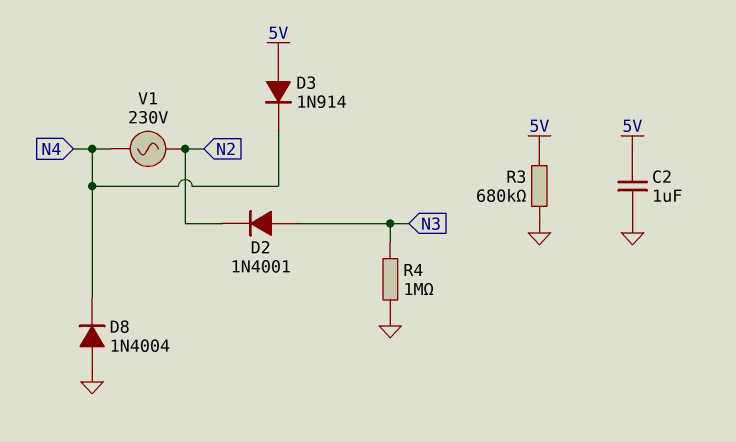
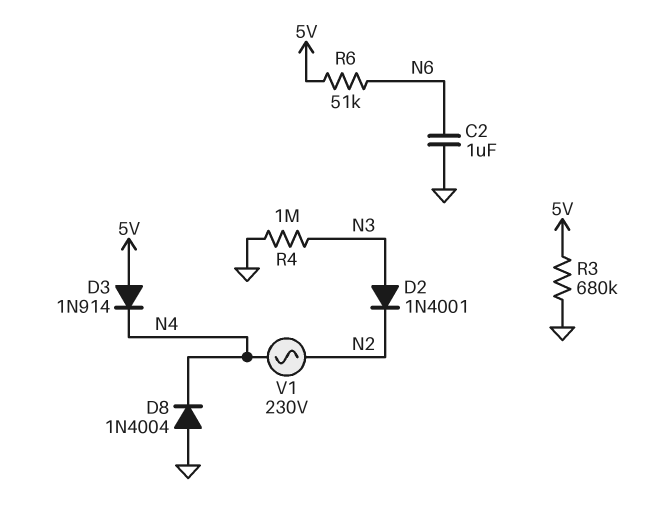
C2: 1uF (5V, GND) -> 1uF (GND, N6)
R6: none -> 51k (5V, N6)

